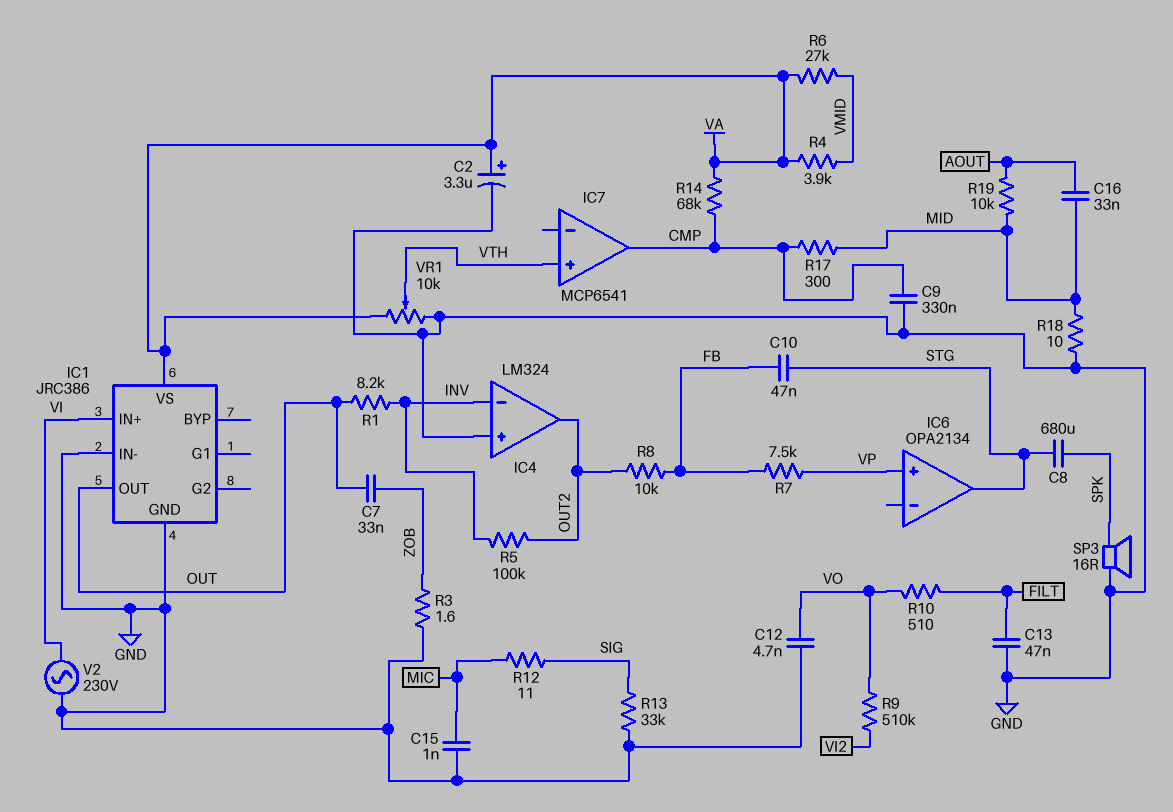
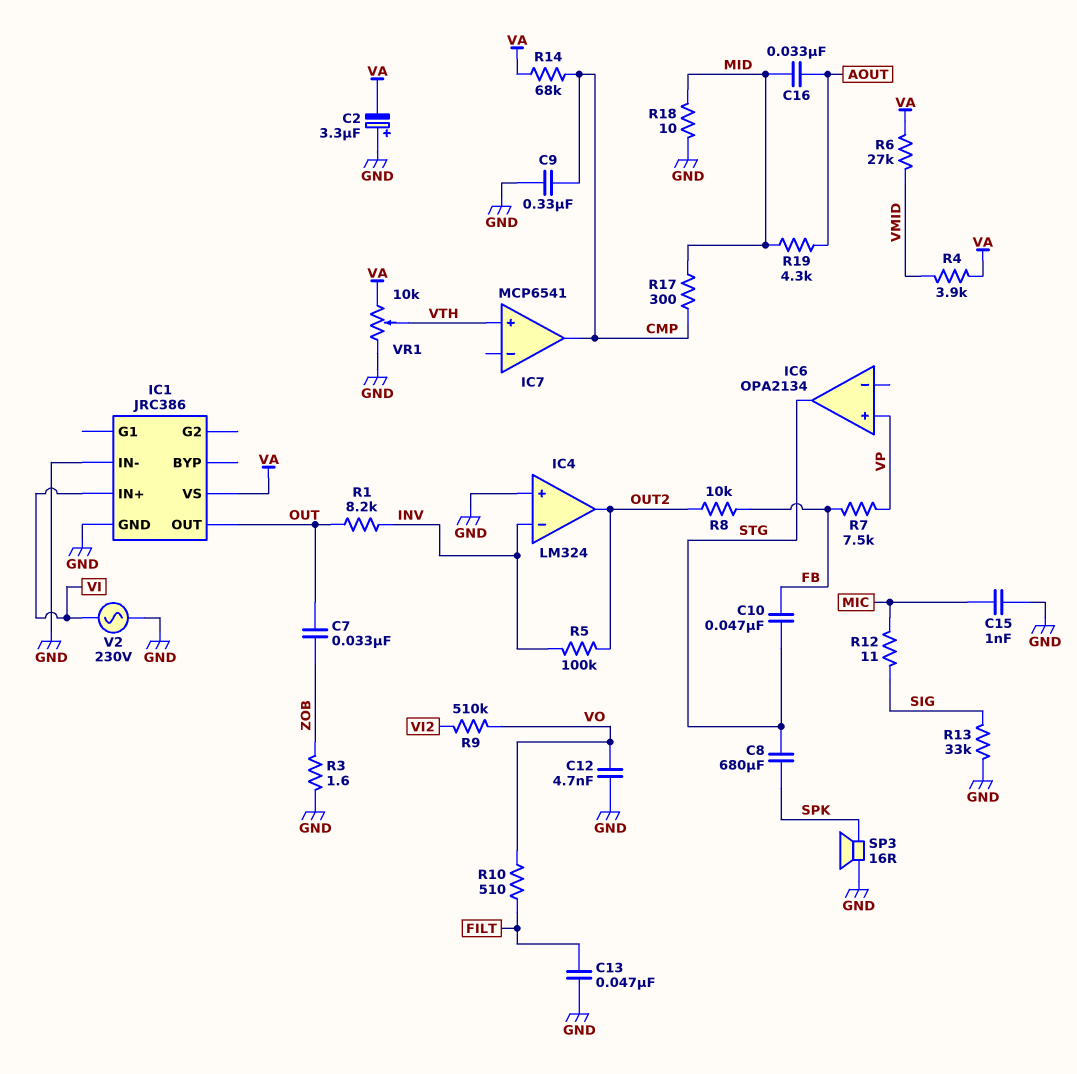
C2: 3.3uF (plus VA, minus GND) -> 3.3uF (plus GND, minus VA)
R19: 10k (AOUT, MID) -> 4.3k (AOUT, MID)

